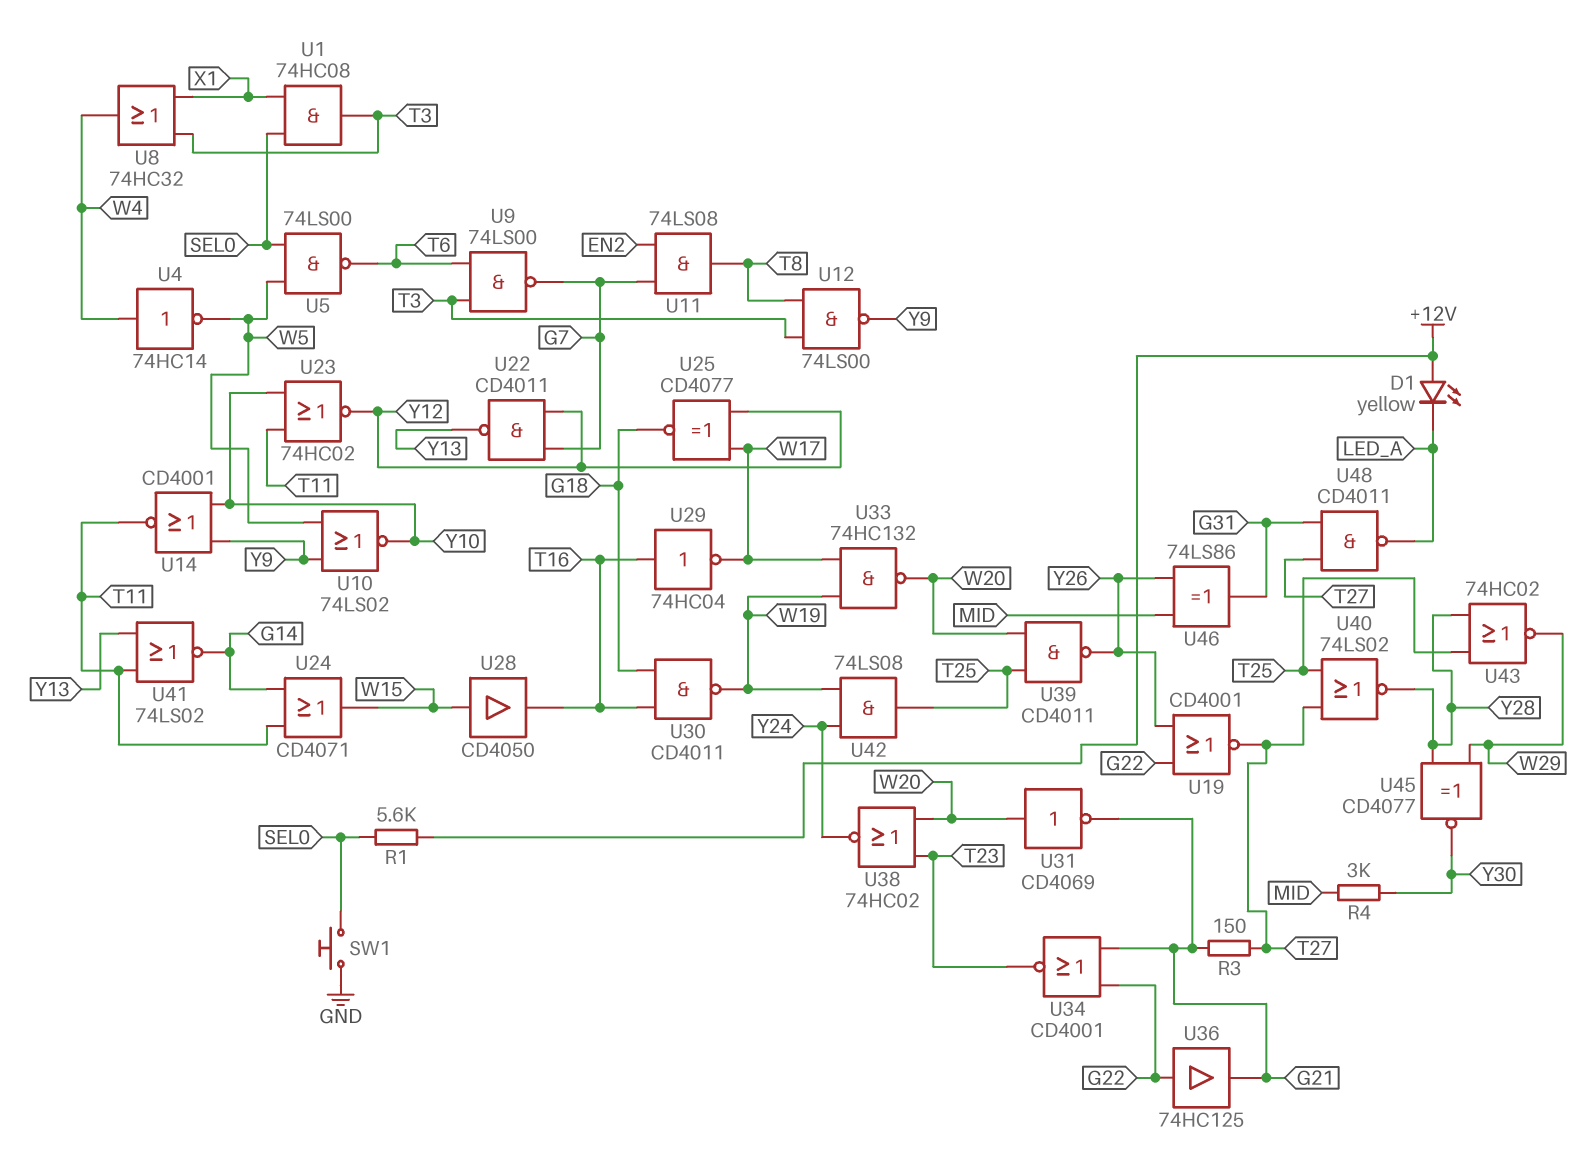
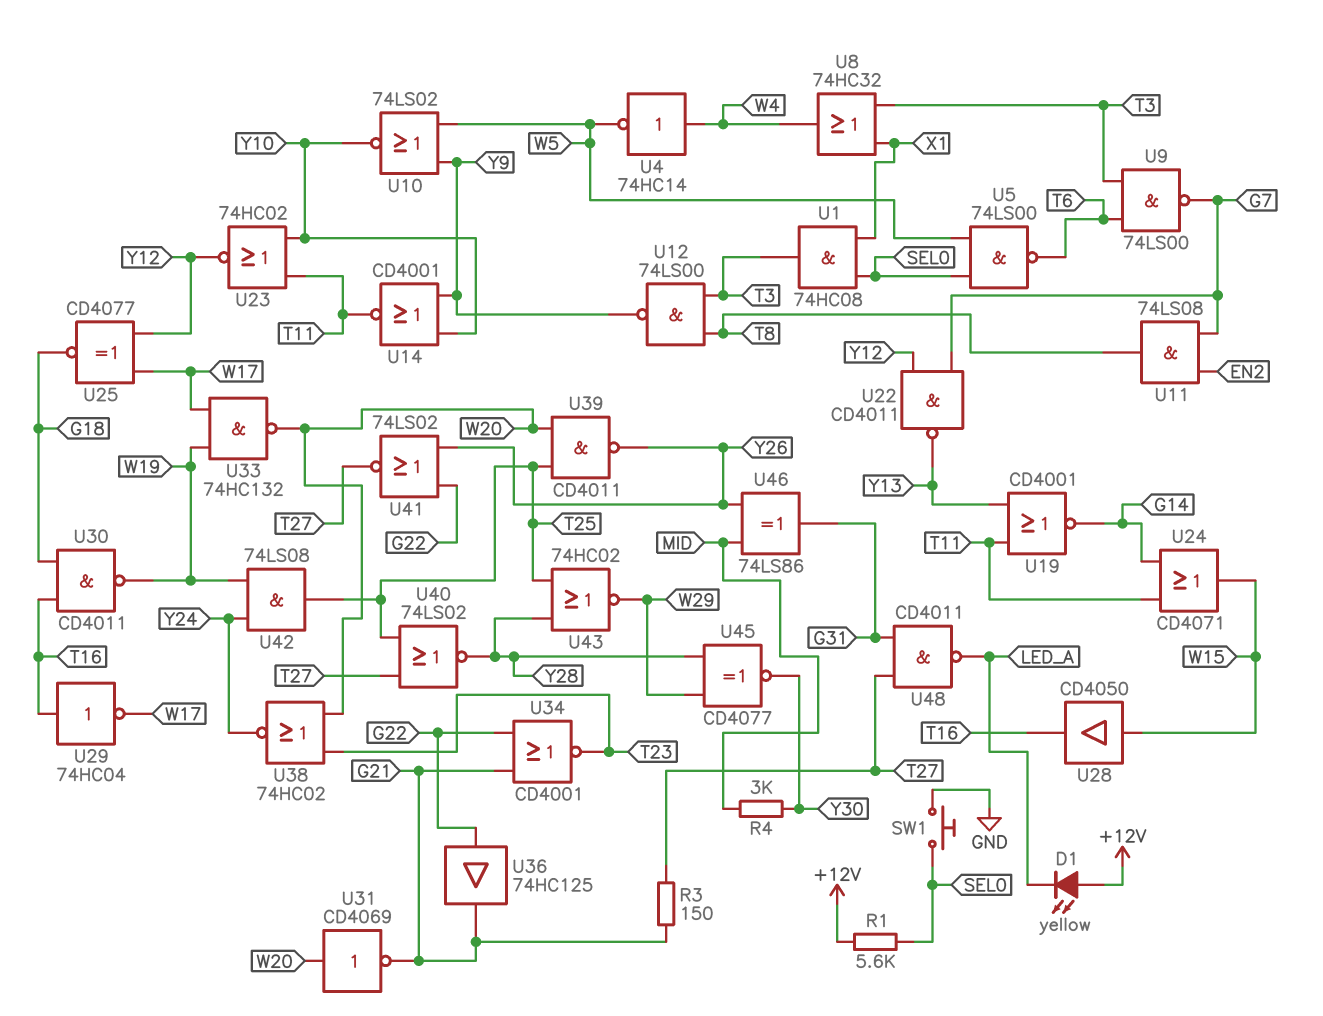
U19: NOR CD4001 (in G22, in Y26, out T27) -> NOR CD4001 (in T11, in Y13, out G14)
U41: NOR 74LS02 (in T11, in Y13, out G14) -> NOR 74LS02 (in G22, in Y26, out T27)

